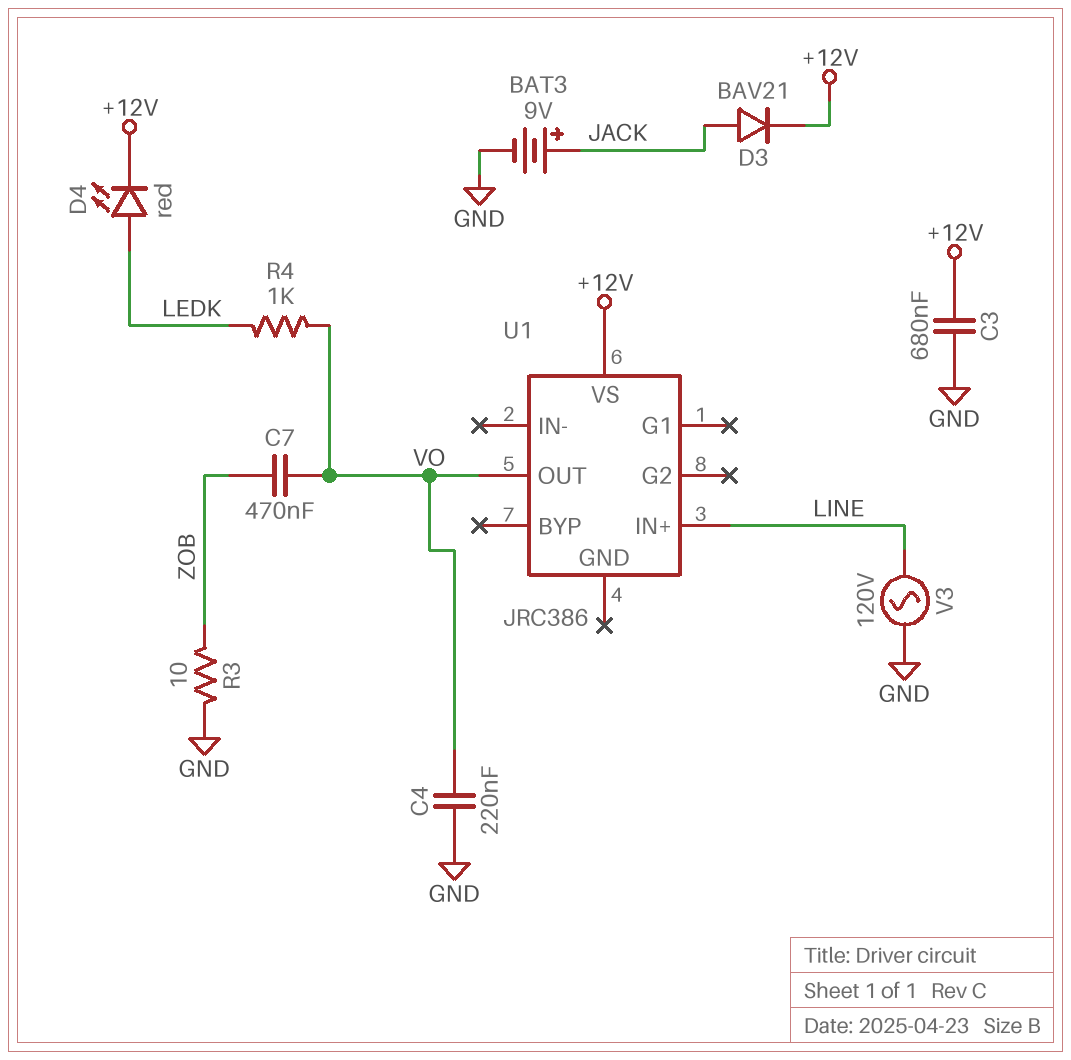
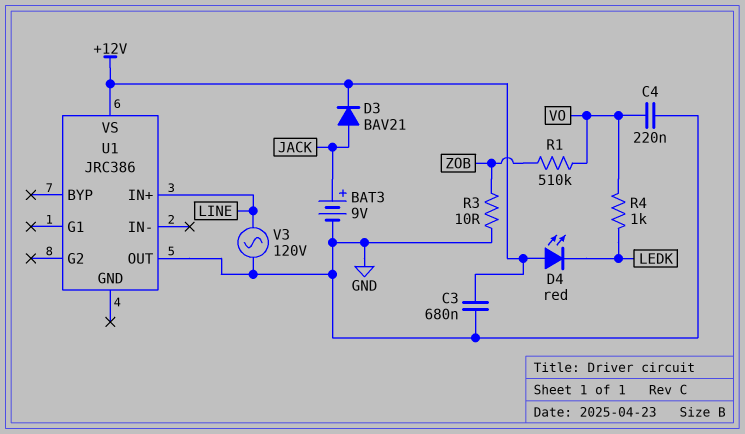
C7: 470nF (VO, ZOB) -> none
D4: LED red (A LEDK, K +12V) -> LED red (A +12V, K LEDK)
R1: none -> 510k (VO, ZOB)
U1 pin OUT: VO -> GND

